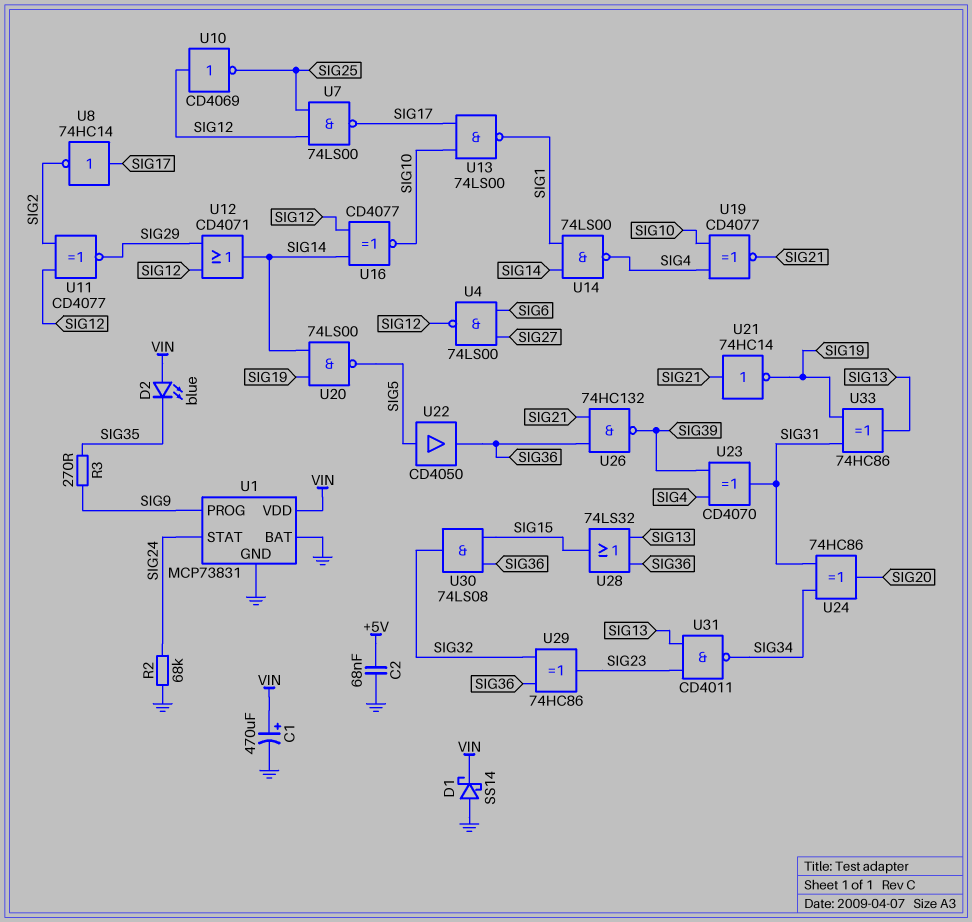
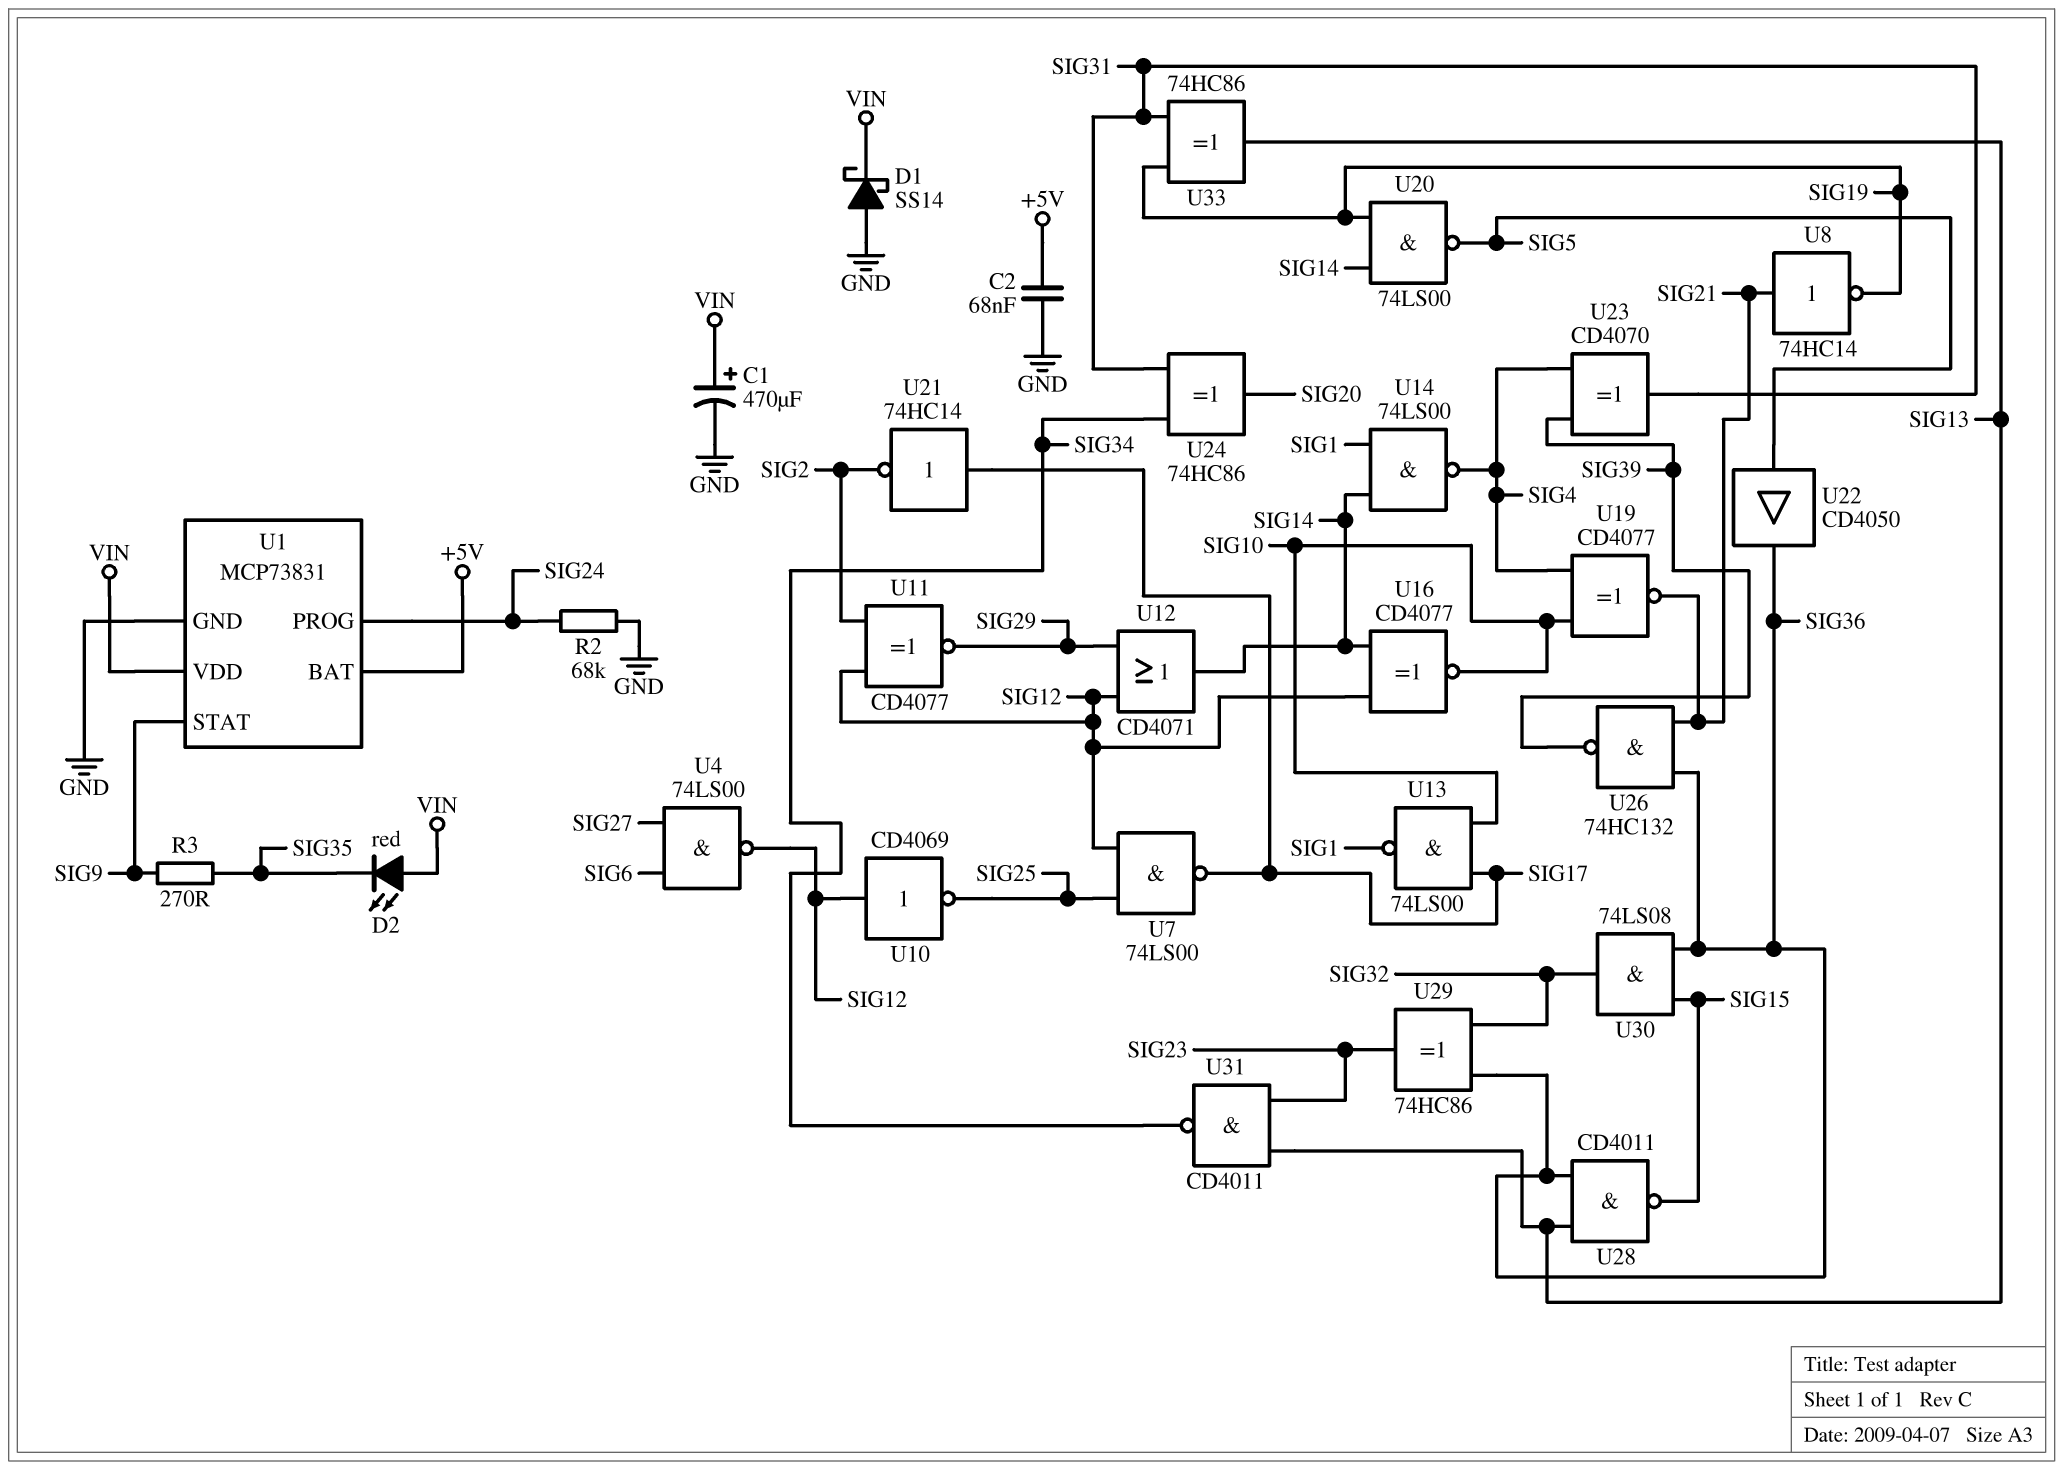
D2: LED blue (A VIN, K SIG35) -> LED red (A VIN, K SIG35)
U1 pin BAT: GND -> +5V
U1 pin PROG: SIG9 -> SIG24
U1 pin STAT: SIG24 -> SIG9
U8: NOT 74HC14 (in SIG17, out SIG2) -> NOT 74HC14 (in SIG21, out SIG19)
U21: NOT 74HC14 (in SIG21, out SIG19) -> NOT 74HC14 (in SIG17, out SIG2)
U28: OR 74LS32 (in SIG13, in SIG36, out SIG15) -> NAND CD4011 (in SIG13, in SIG36, out SIG15)

